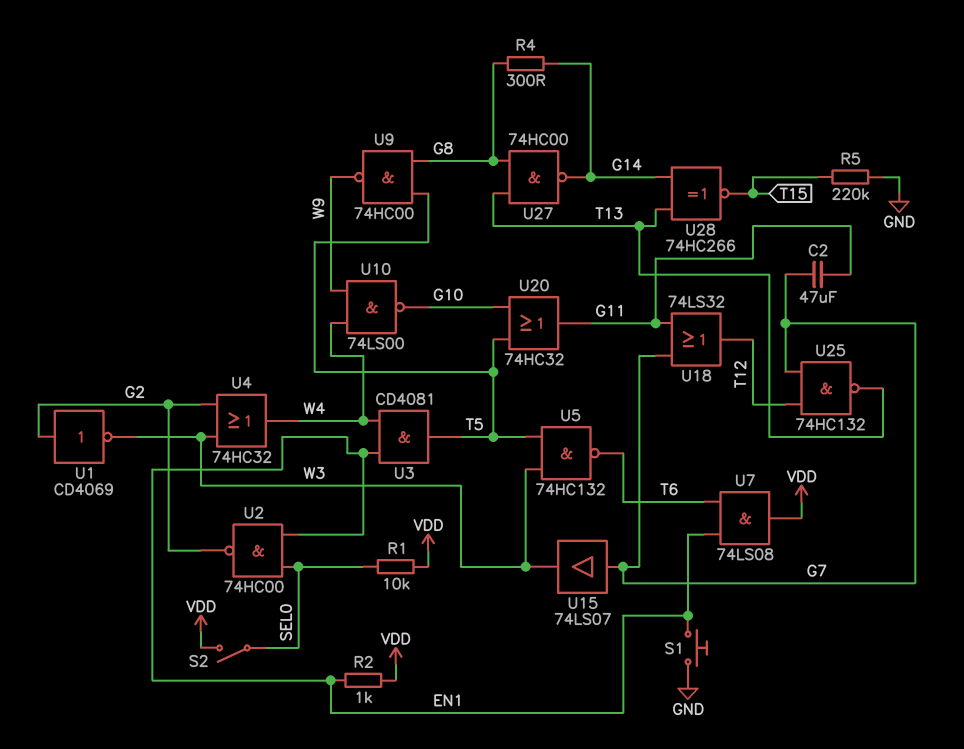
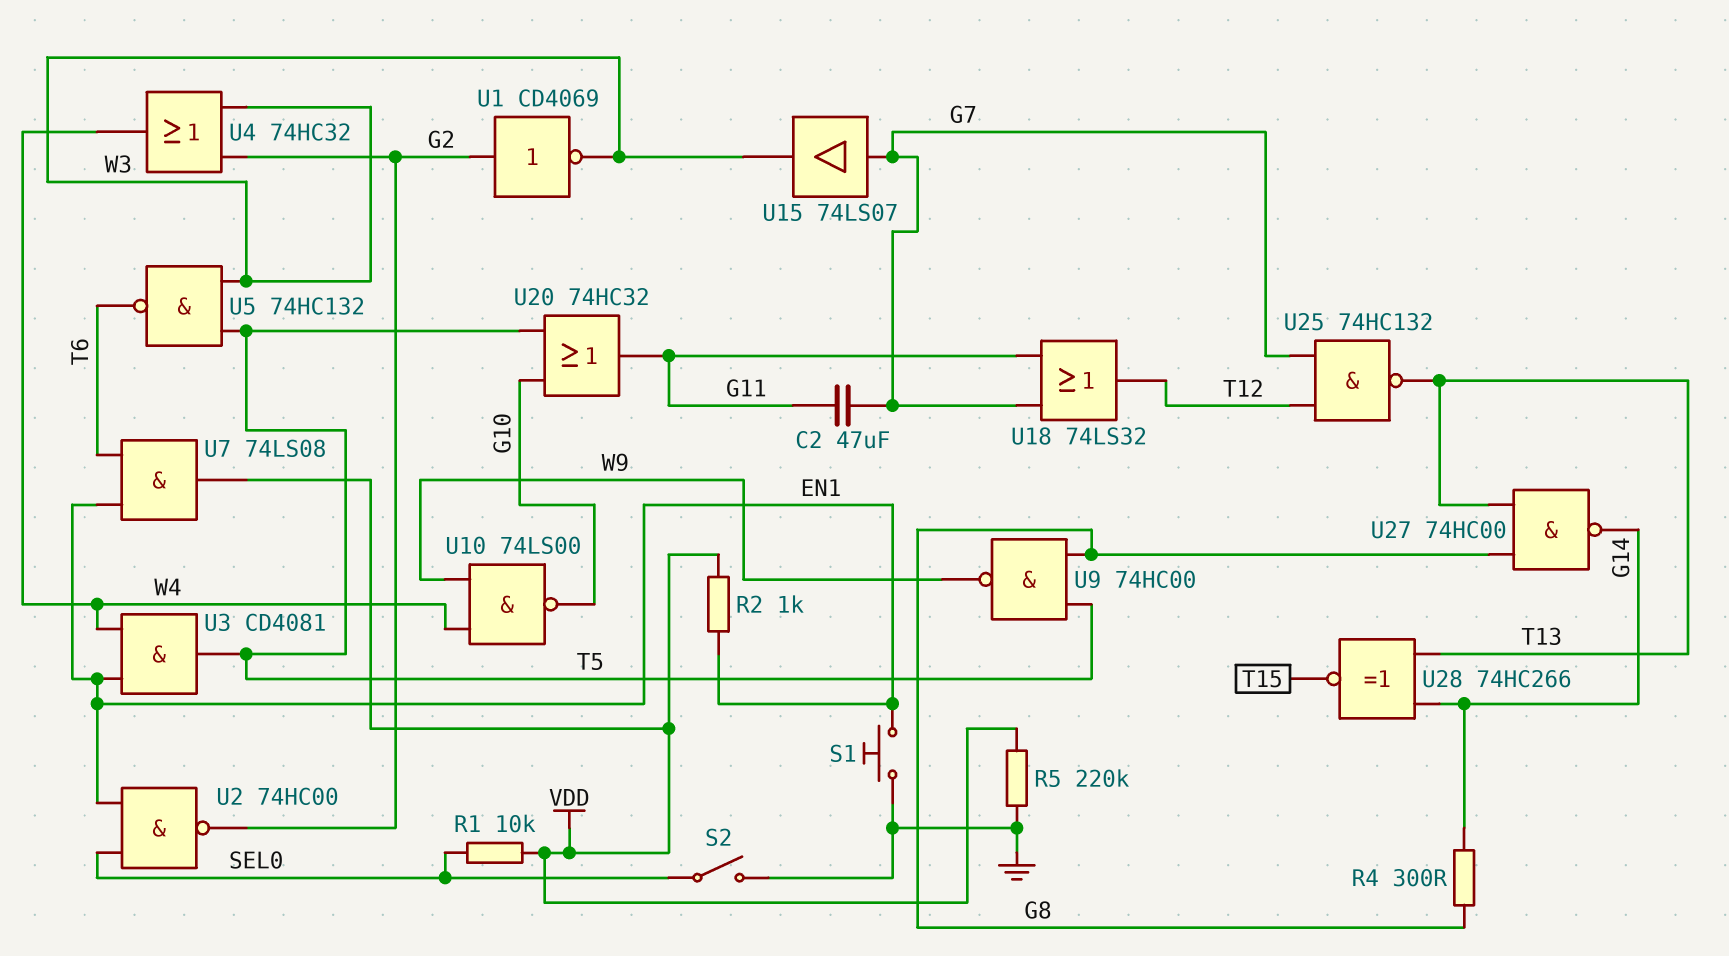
R5: 220k (GND, T15) -> 220k (GND, VDD)
S2: switch (SEL0, VDD) -> switch (GND, SEL0)

